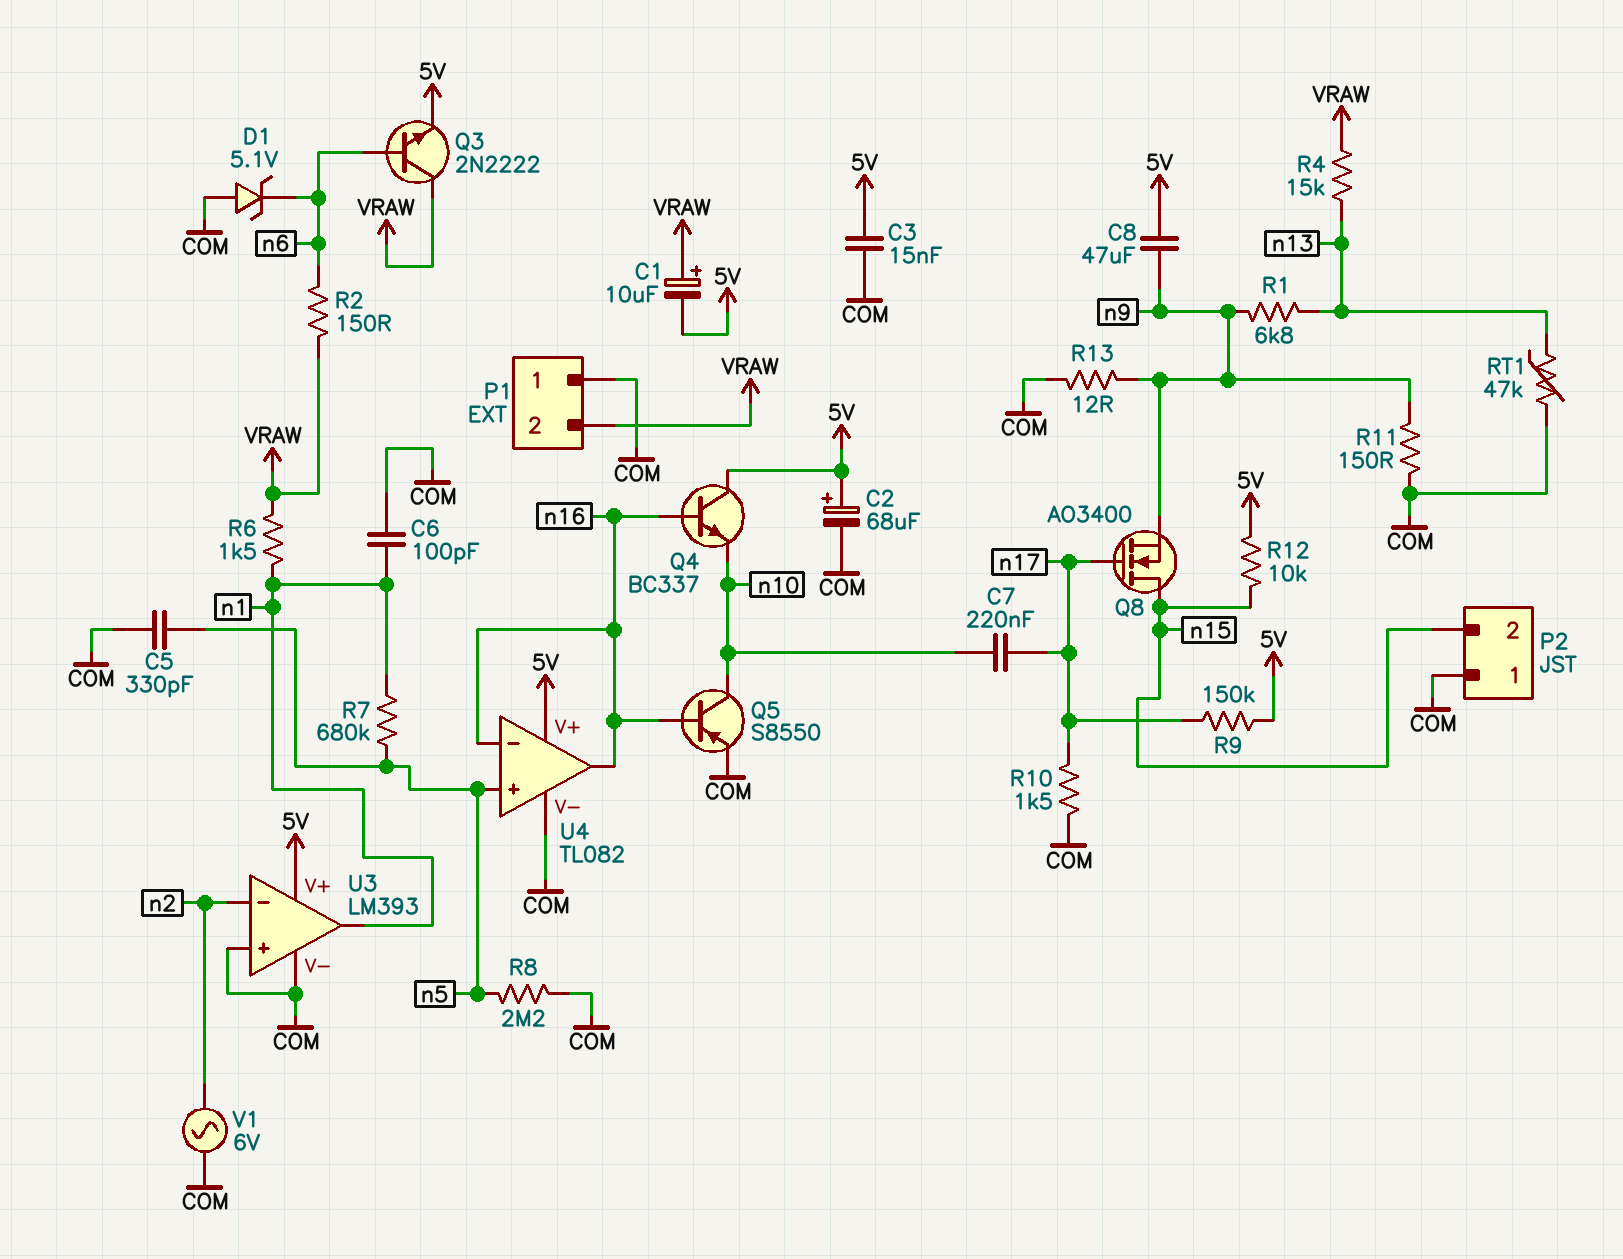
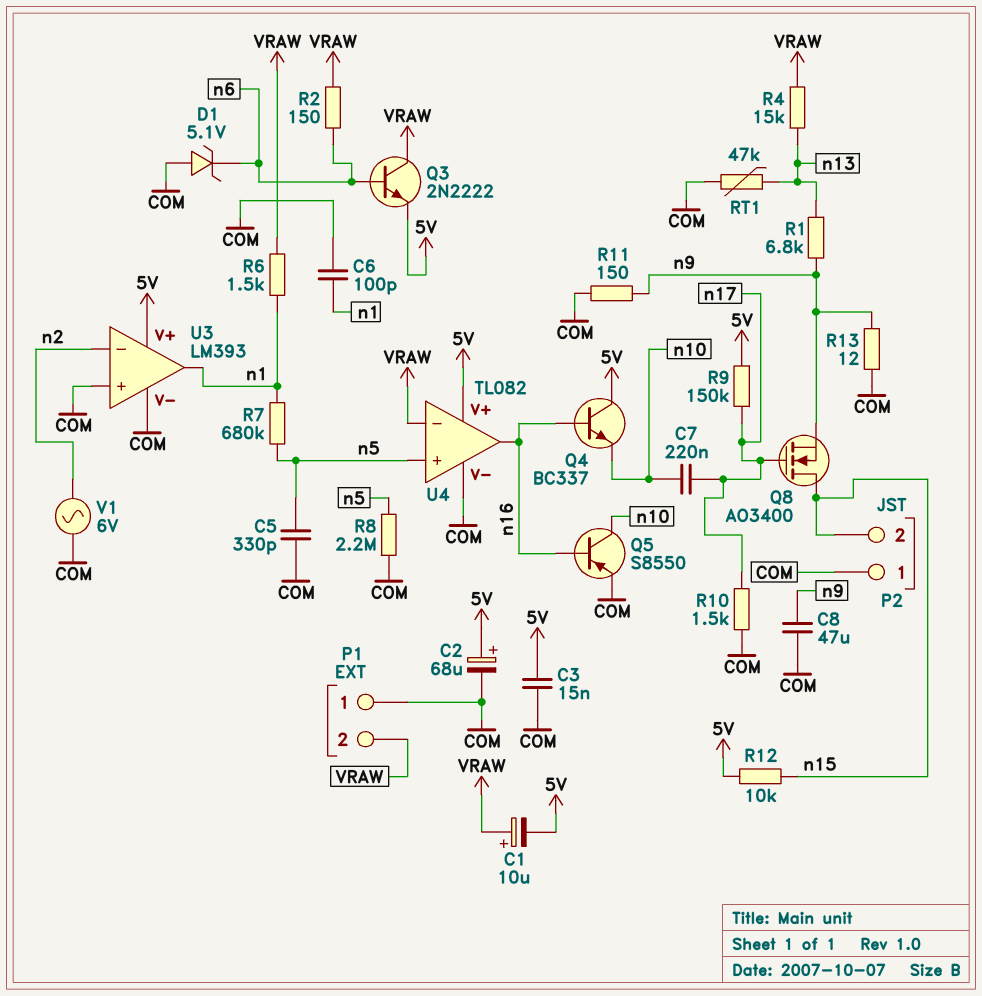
C8: 47uF (5V, n9) -> 47uF (COM, n9)
U4 pin in-: n16 -> VRAW

